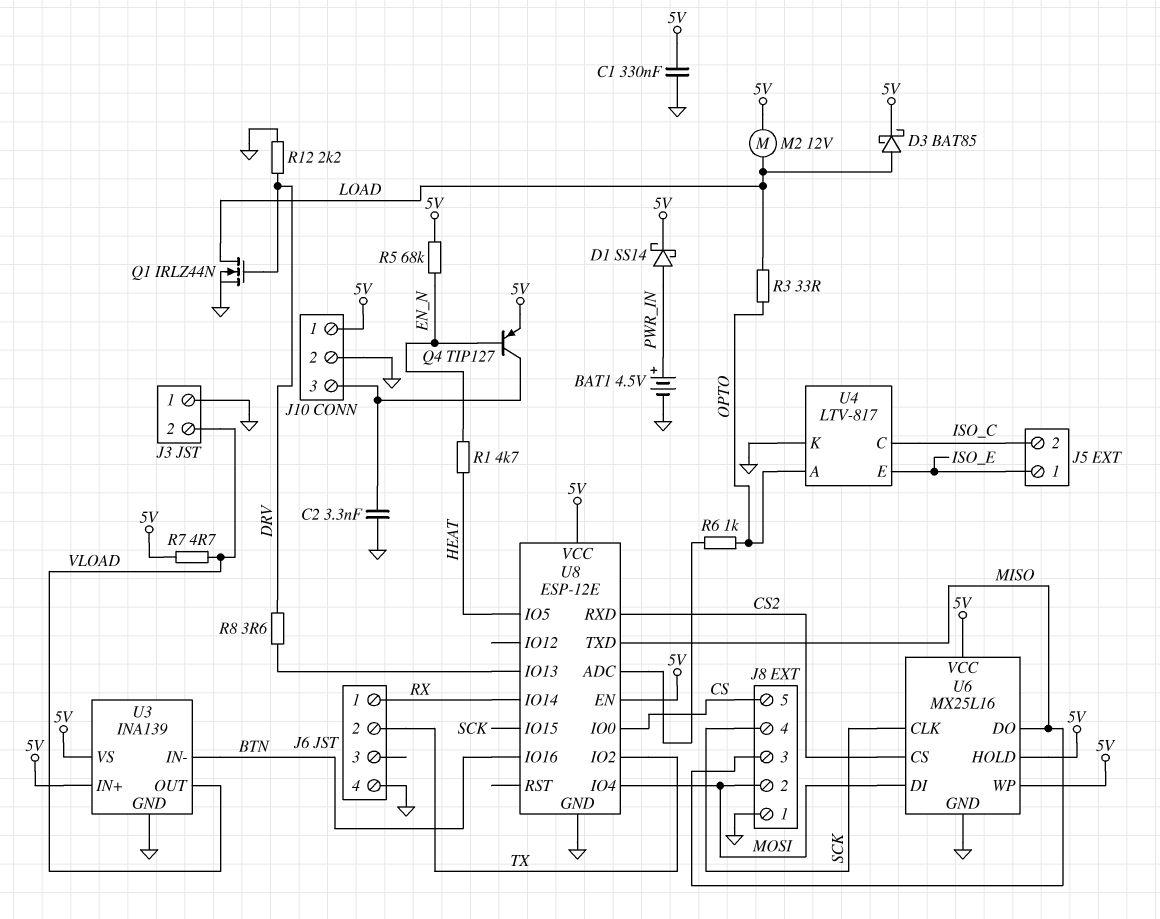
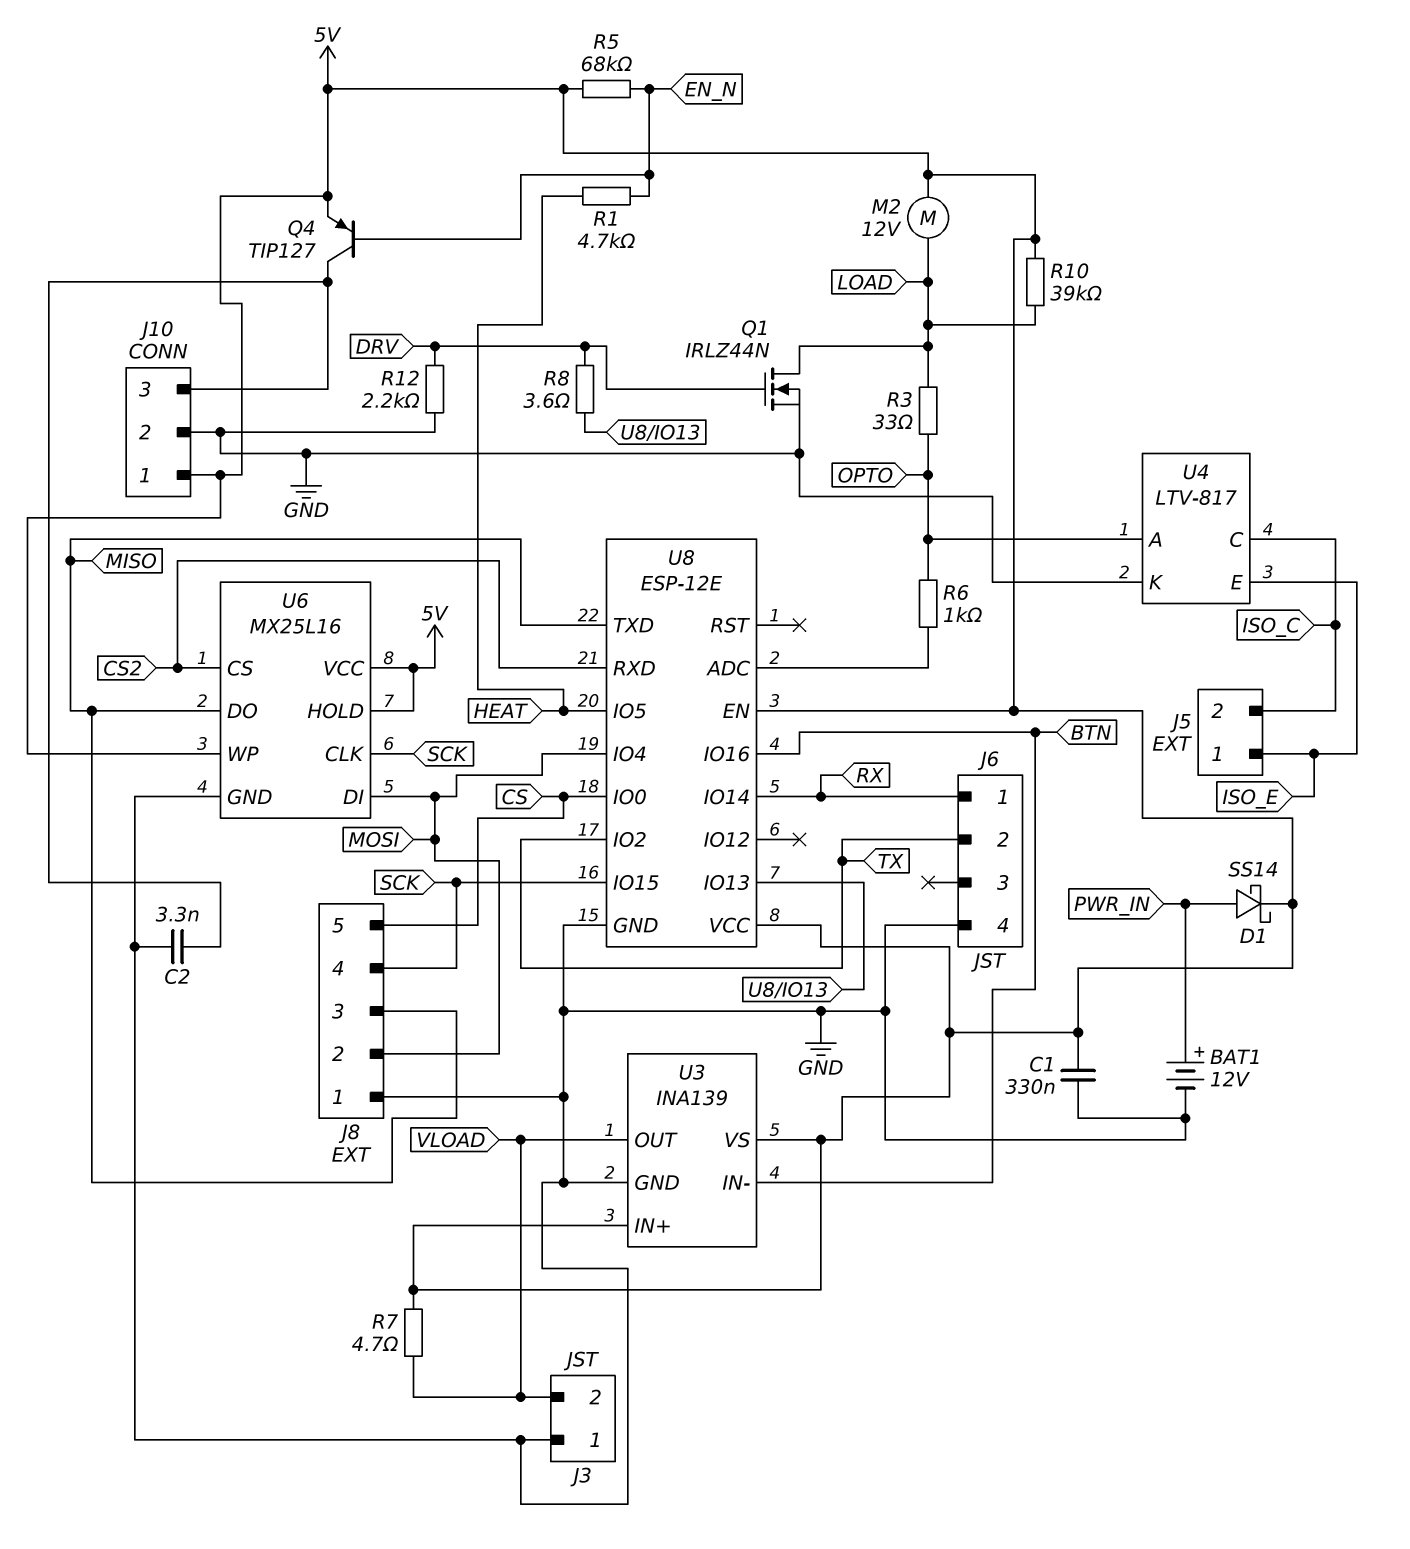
BAT1: 4.5V (plus PWR_IN, minus GND) -> 12V (plus PWR_IN, minus GND)
D3: schottky BAT85 (A LOAD, K 5V) -> none
R10: none -> 39k (5V, LOAD)

